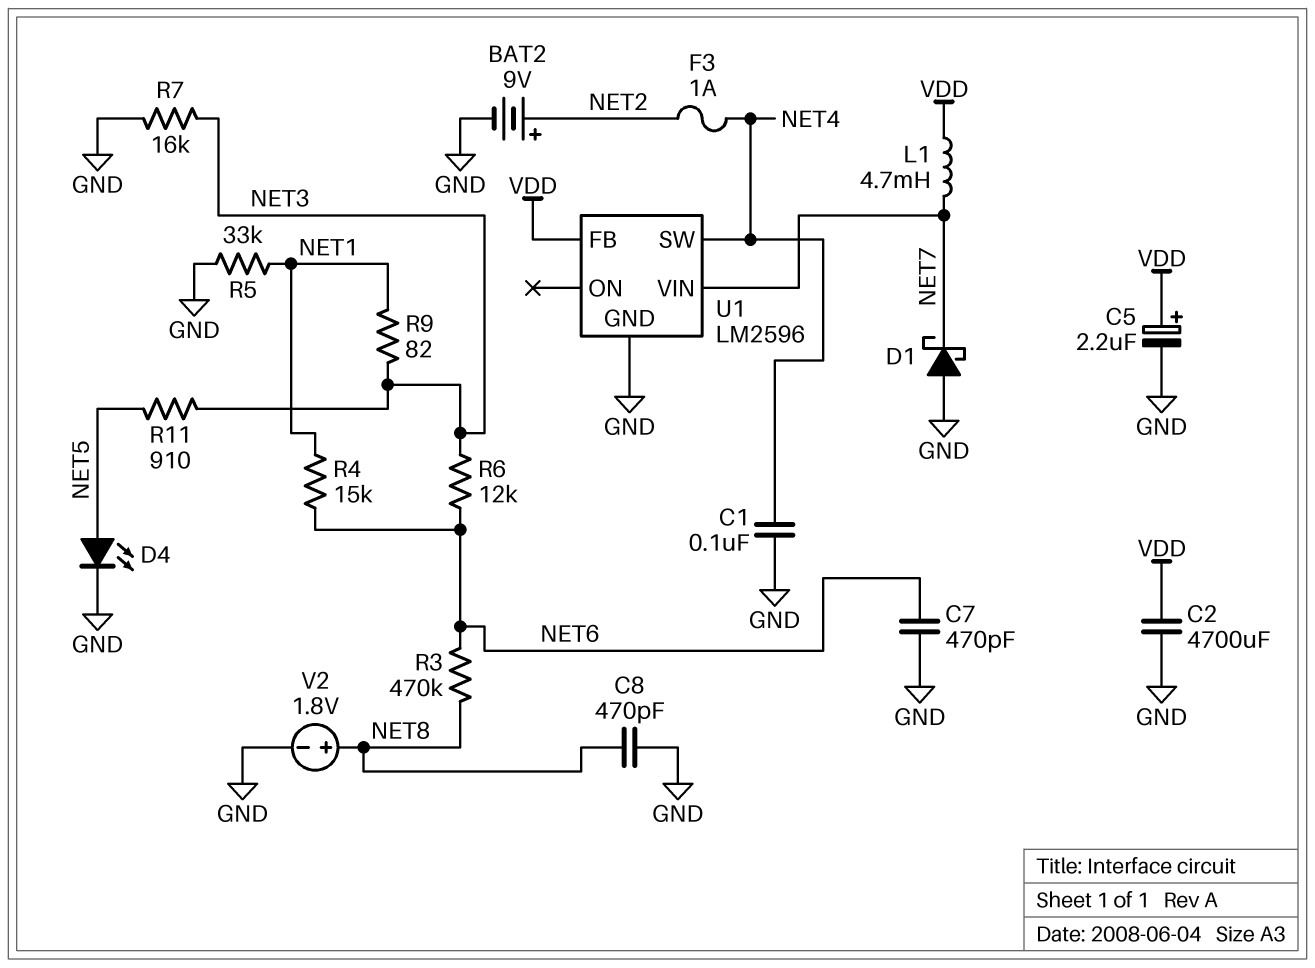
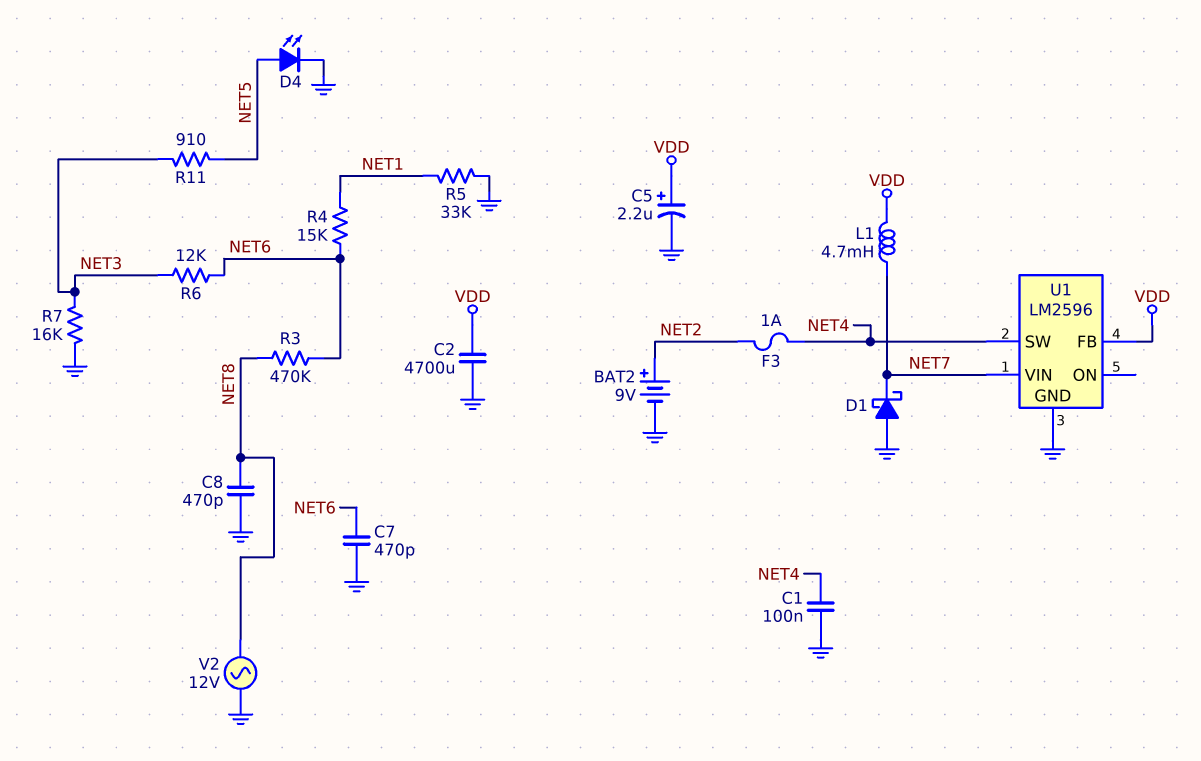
R9: 82 (NET1, NET3) -> none
V2: 1.8V (plus NET8, minus GND) -> AC 12V (GND, NET8)

